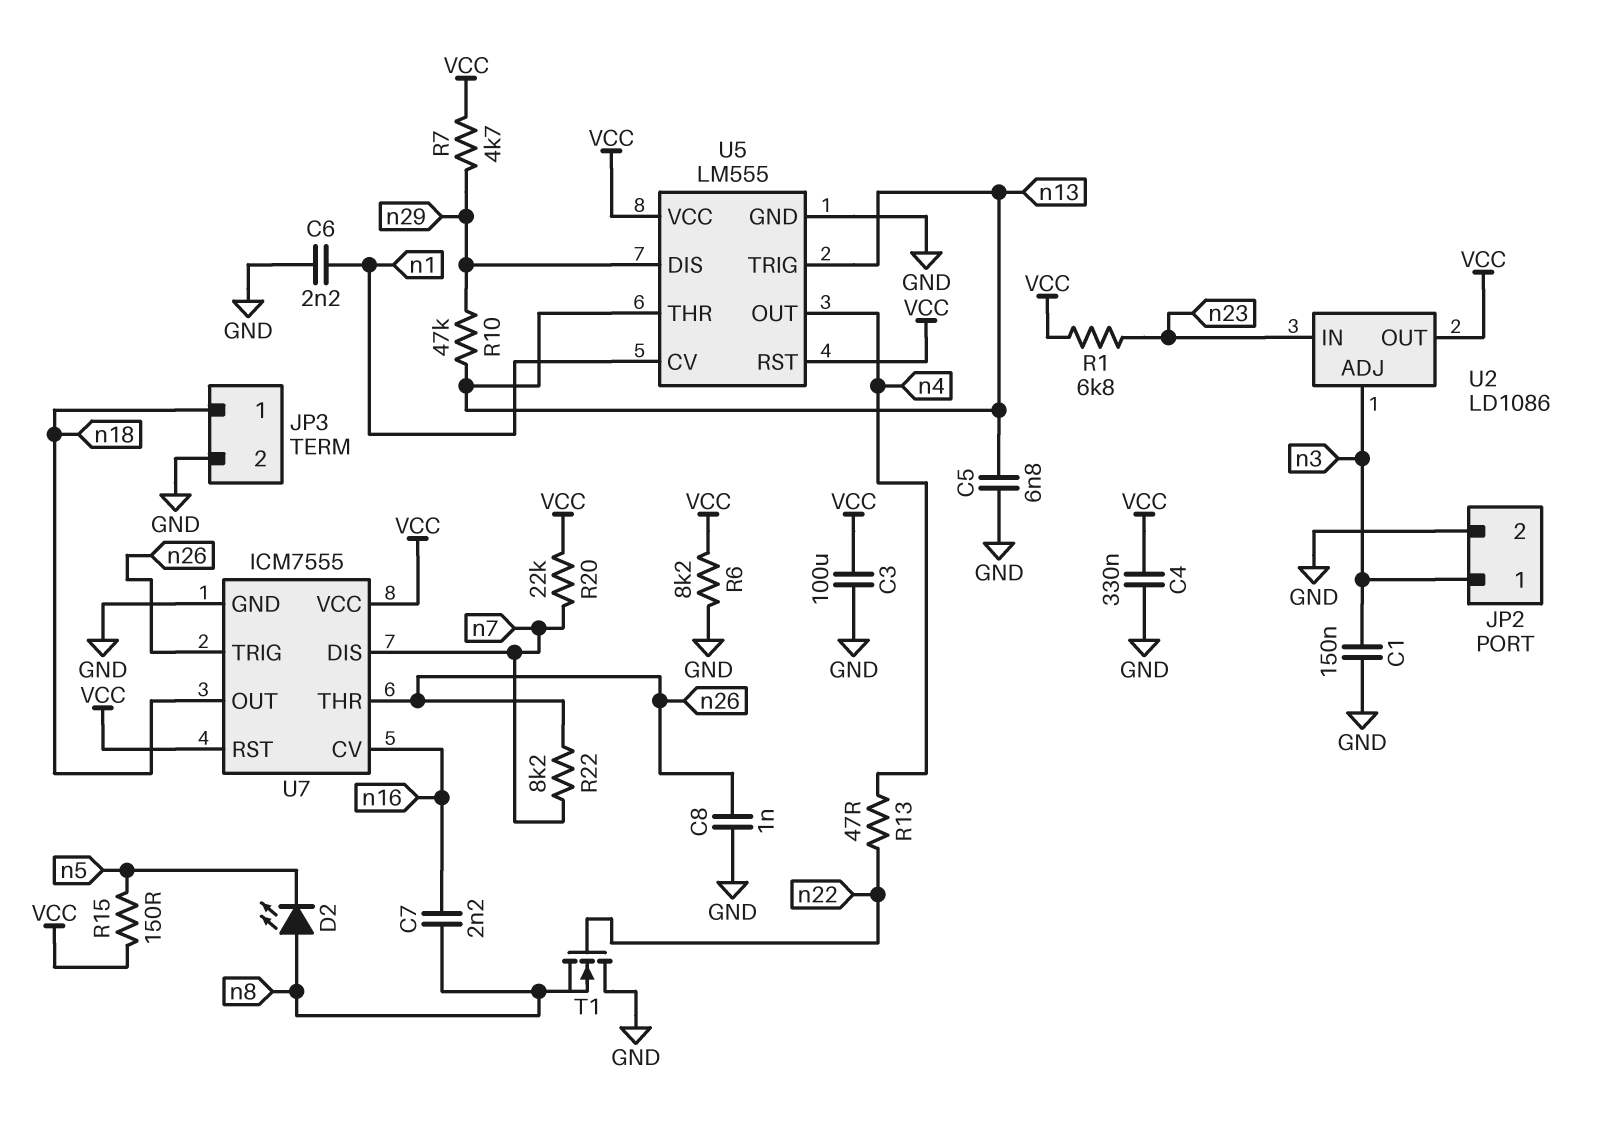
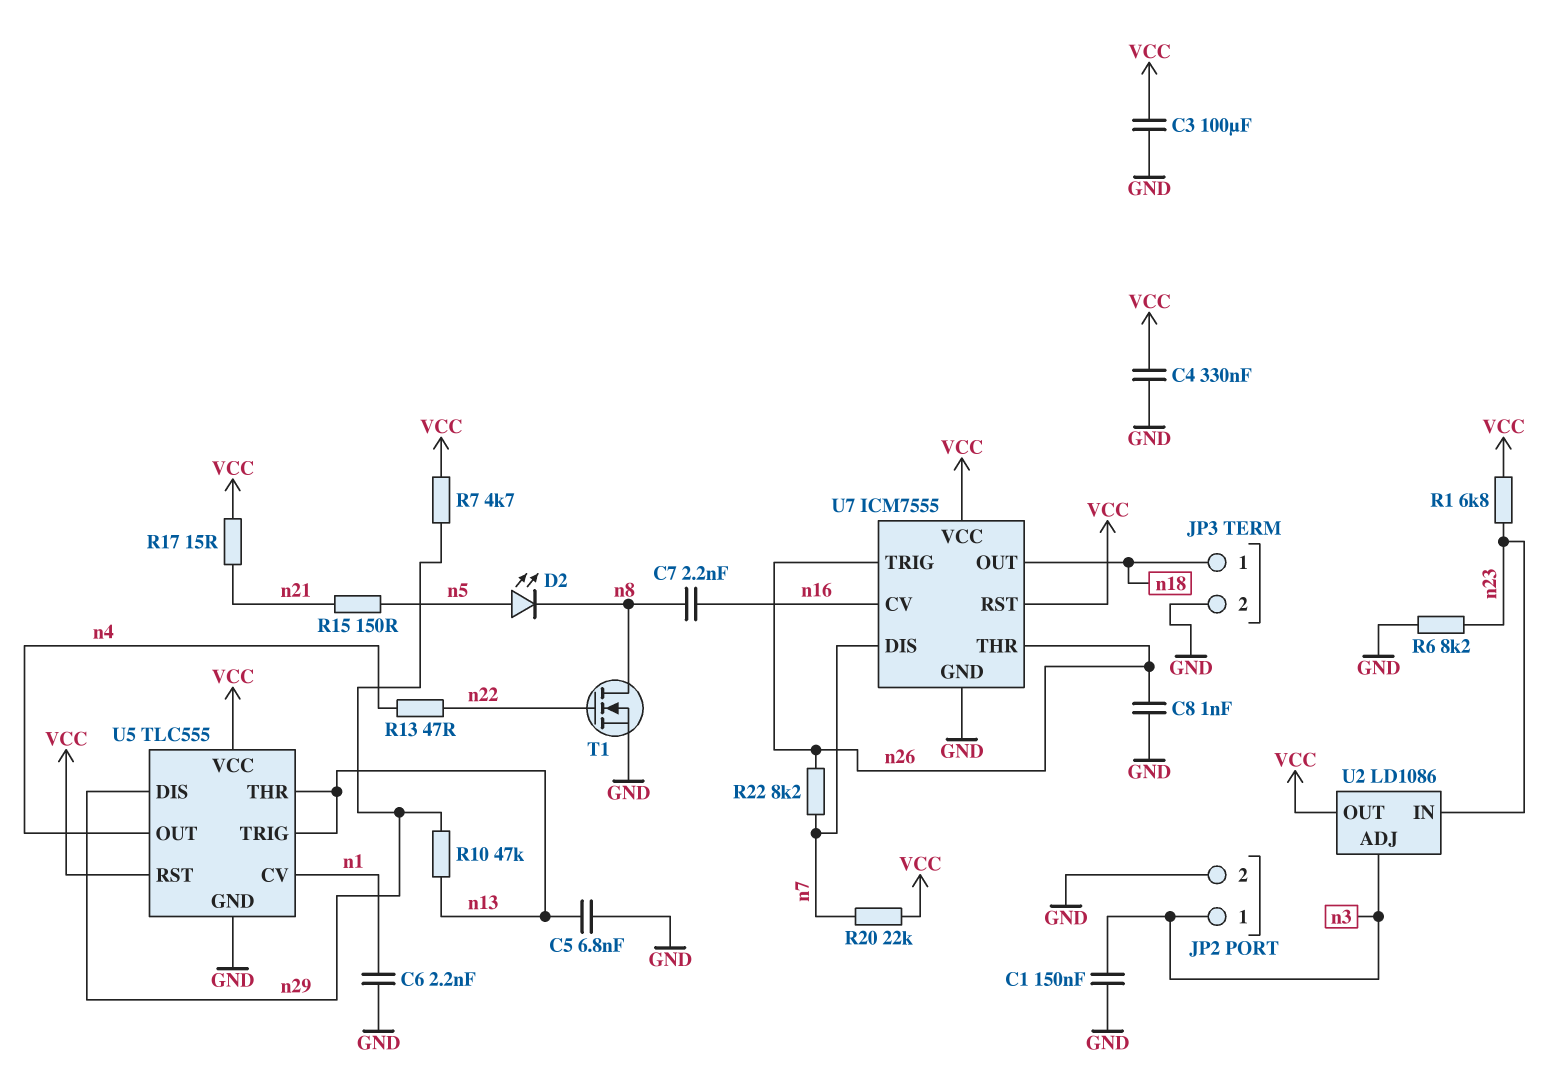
D2: LED (A n8, K n5) -> LED (A n5, K n8)
R6: 8.2k (GND, VCC) -> 8.2k (GND, n23)
R15: 150 (VCC, n5) -> 150 (n5, n21)
R17: none -> 15 (VCC, n21)
T1: NMOS (G n22, D GND, S n8) -> NMOS (G n22, D n8, S GND)
U5: LM555 -> TLC555

